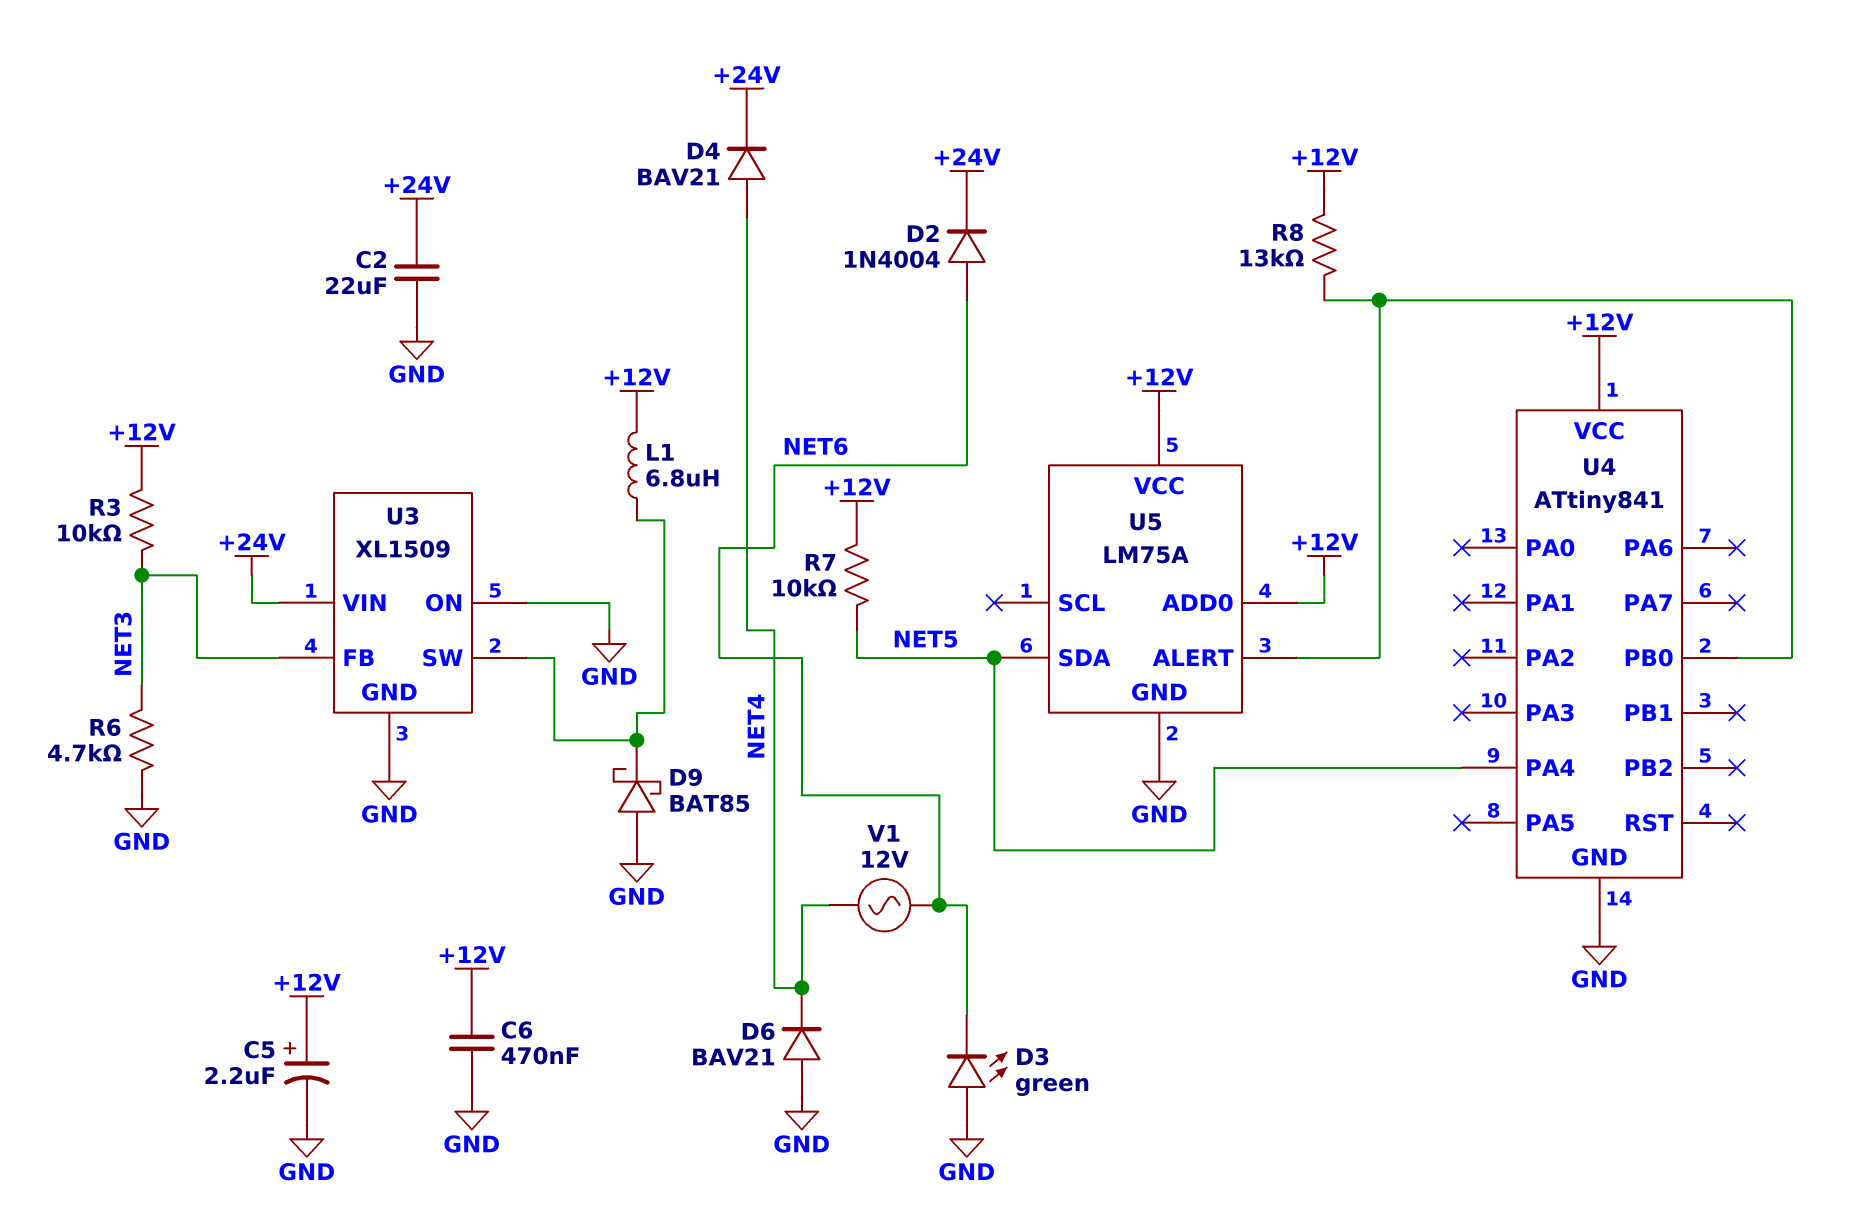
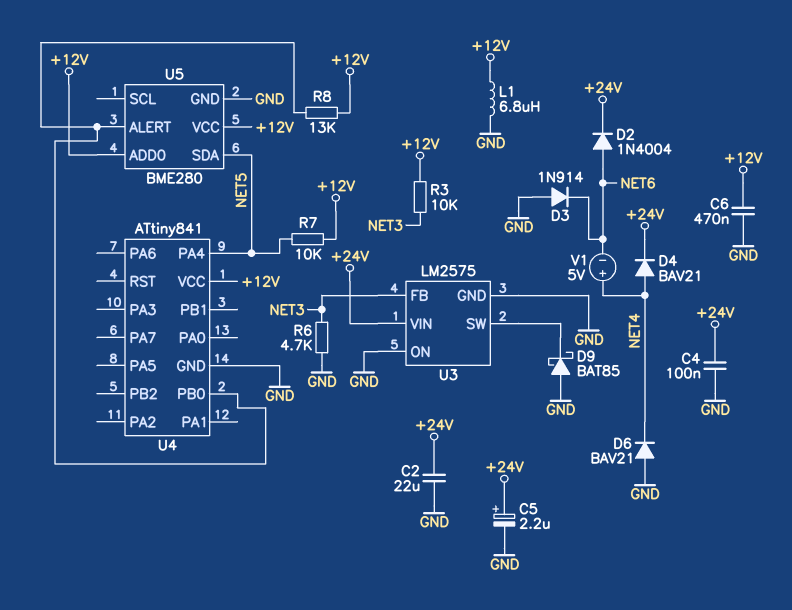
C4: none -> 100nF (+24V, GND)
C5: 2.2uF (plus +12V, minus GND) -> 2.2uF (plus +24V, minus GND)
D3: LED green (A GND, K NET6) -> diode 1N914 (A GND, K NET6)
L1: 6.8uH (+12V, U3/SW) -> 6.8uH (+12V, GND)
U3: XL1509 -> LM2575
U5: LM75A -> BME280
V1: AC 12V (NET4, NET6) -> 5V (plus NET4, minus NET6)

